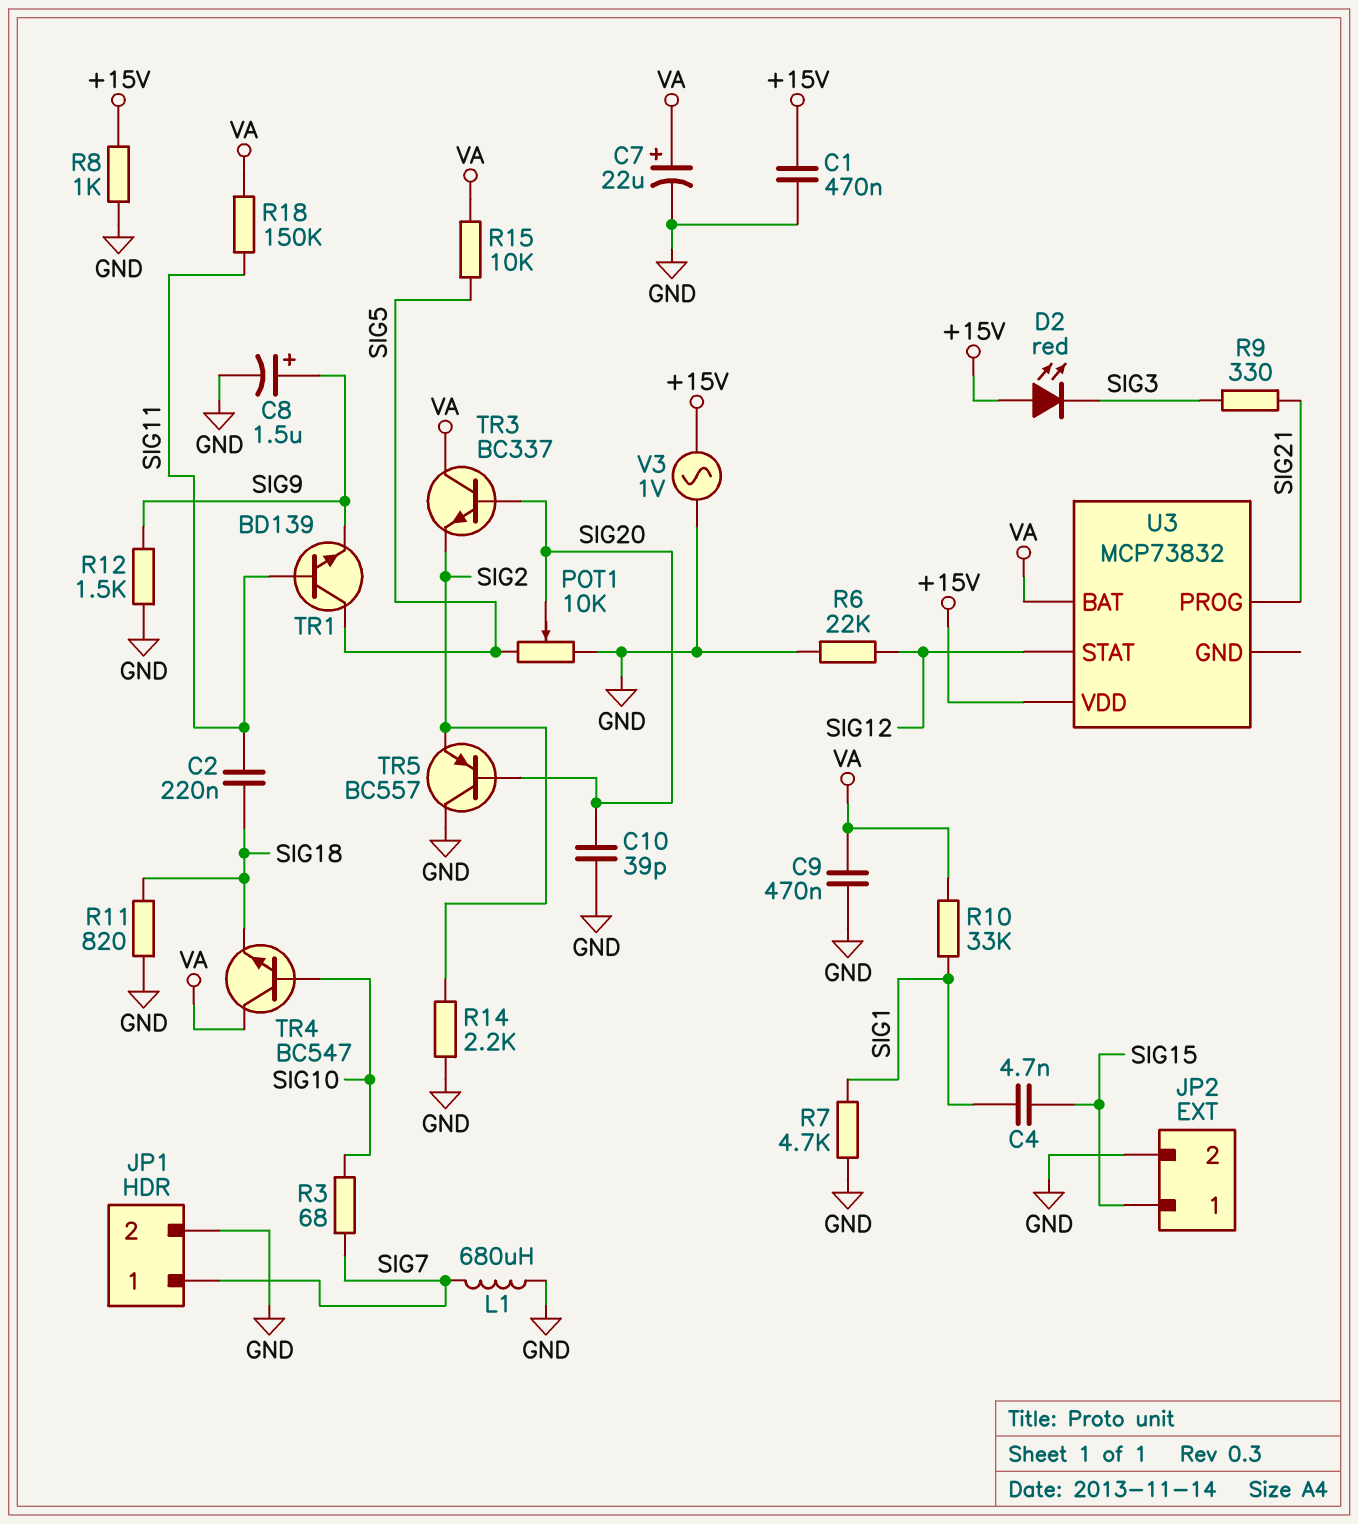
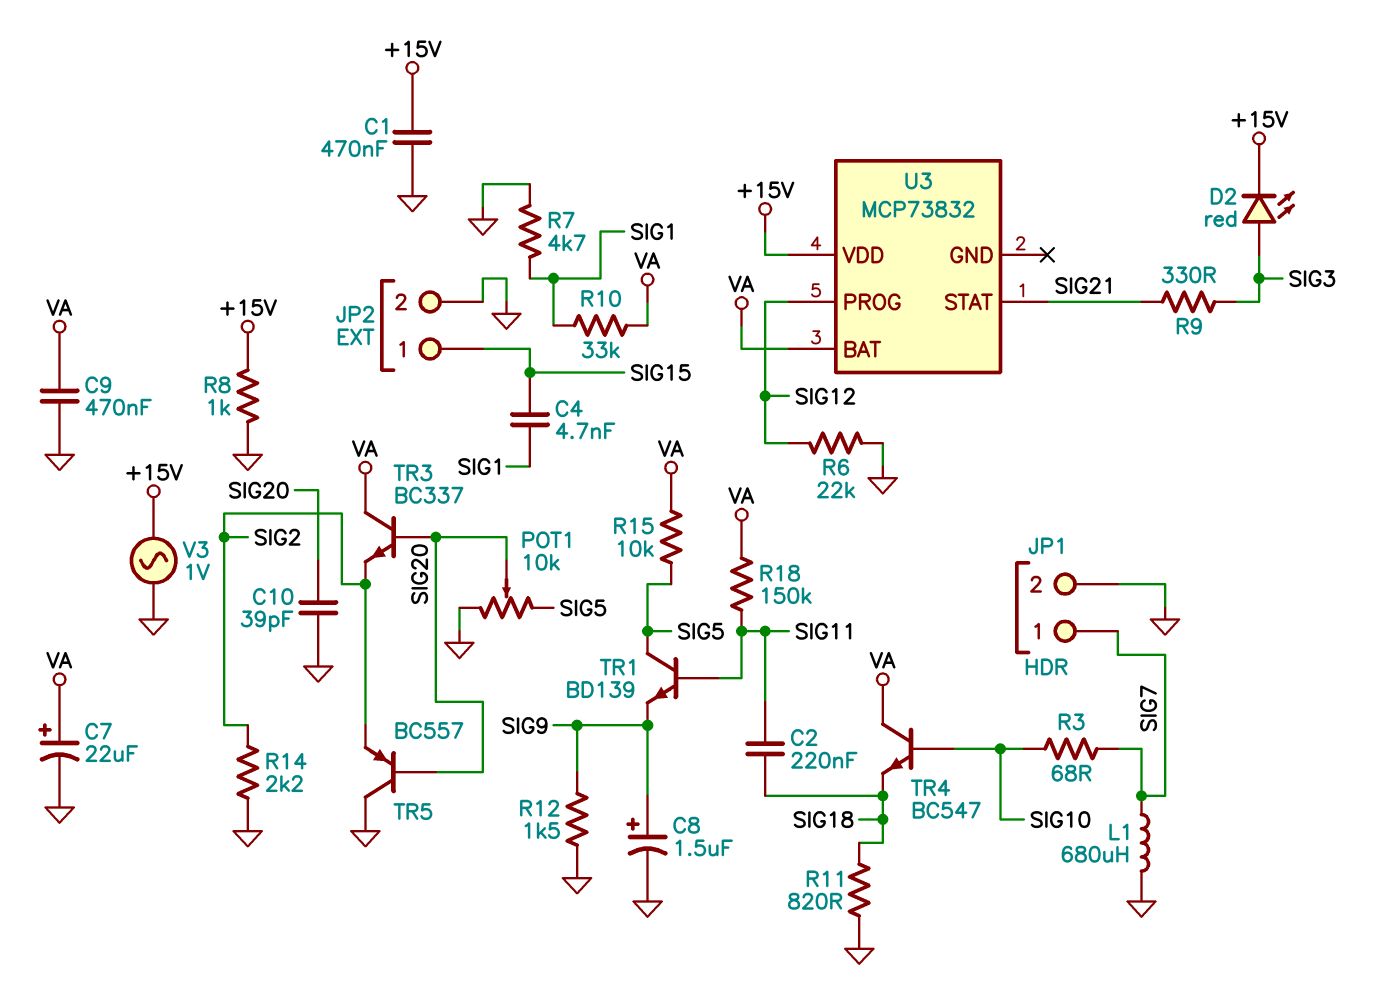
D2: LED red (A +15V, K SIG3) -> LED red (A SIG3, K +15V)
U3 pin PROG: SIG21 -> SIG12
U3 pin STAT: SIG12 -> SIG21

